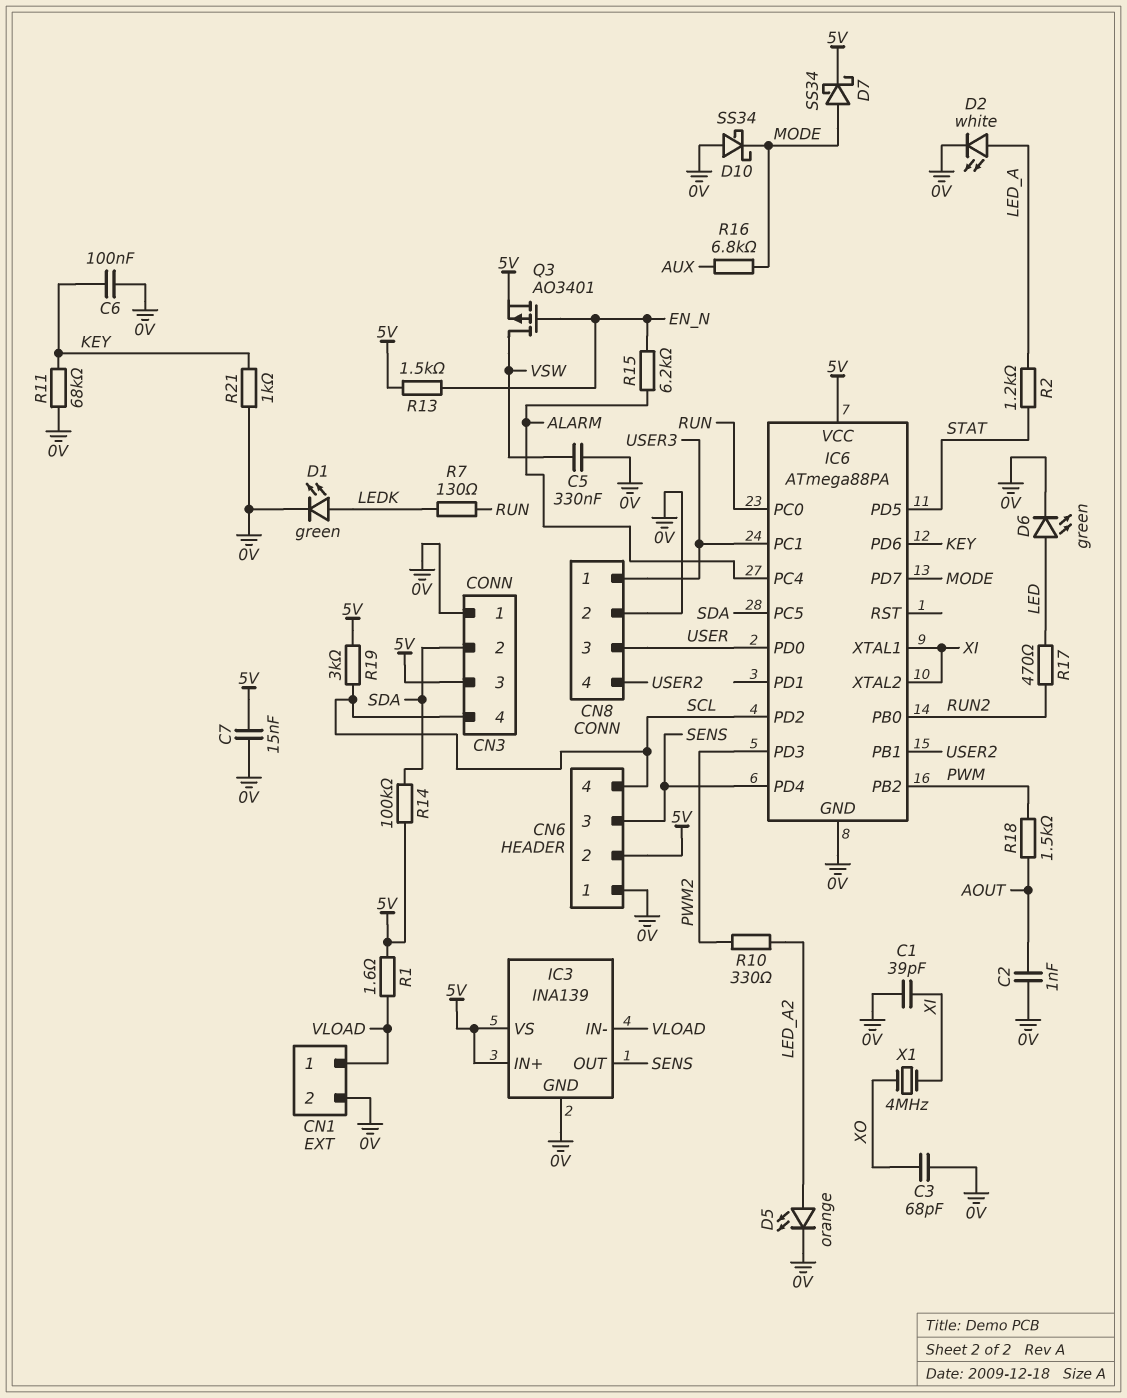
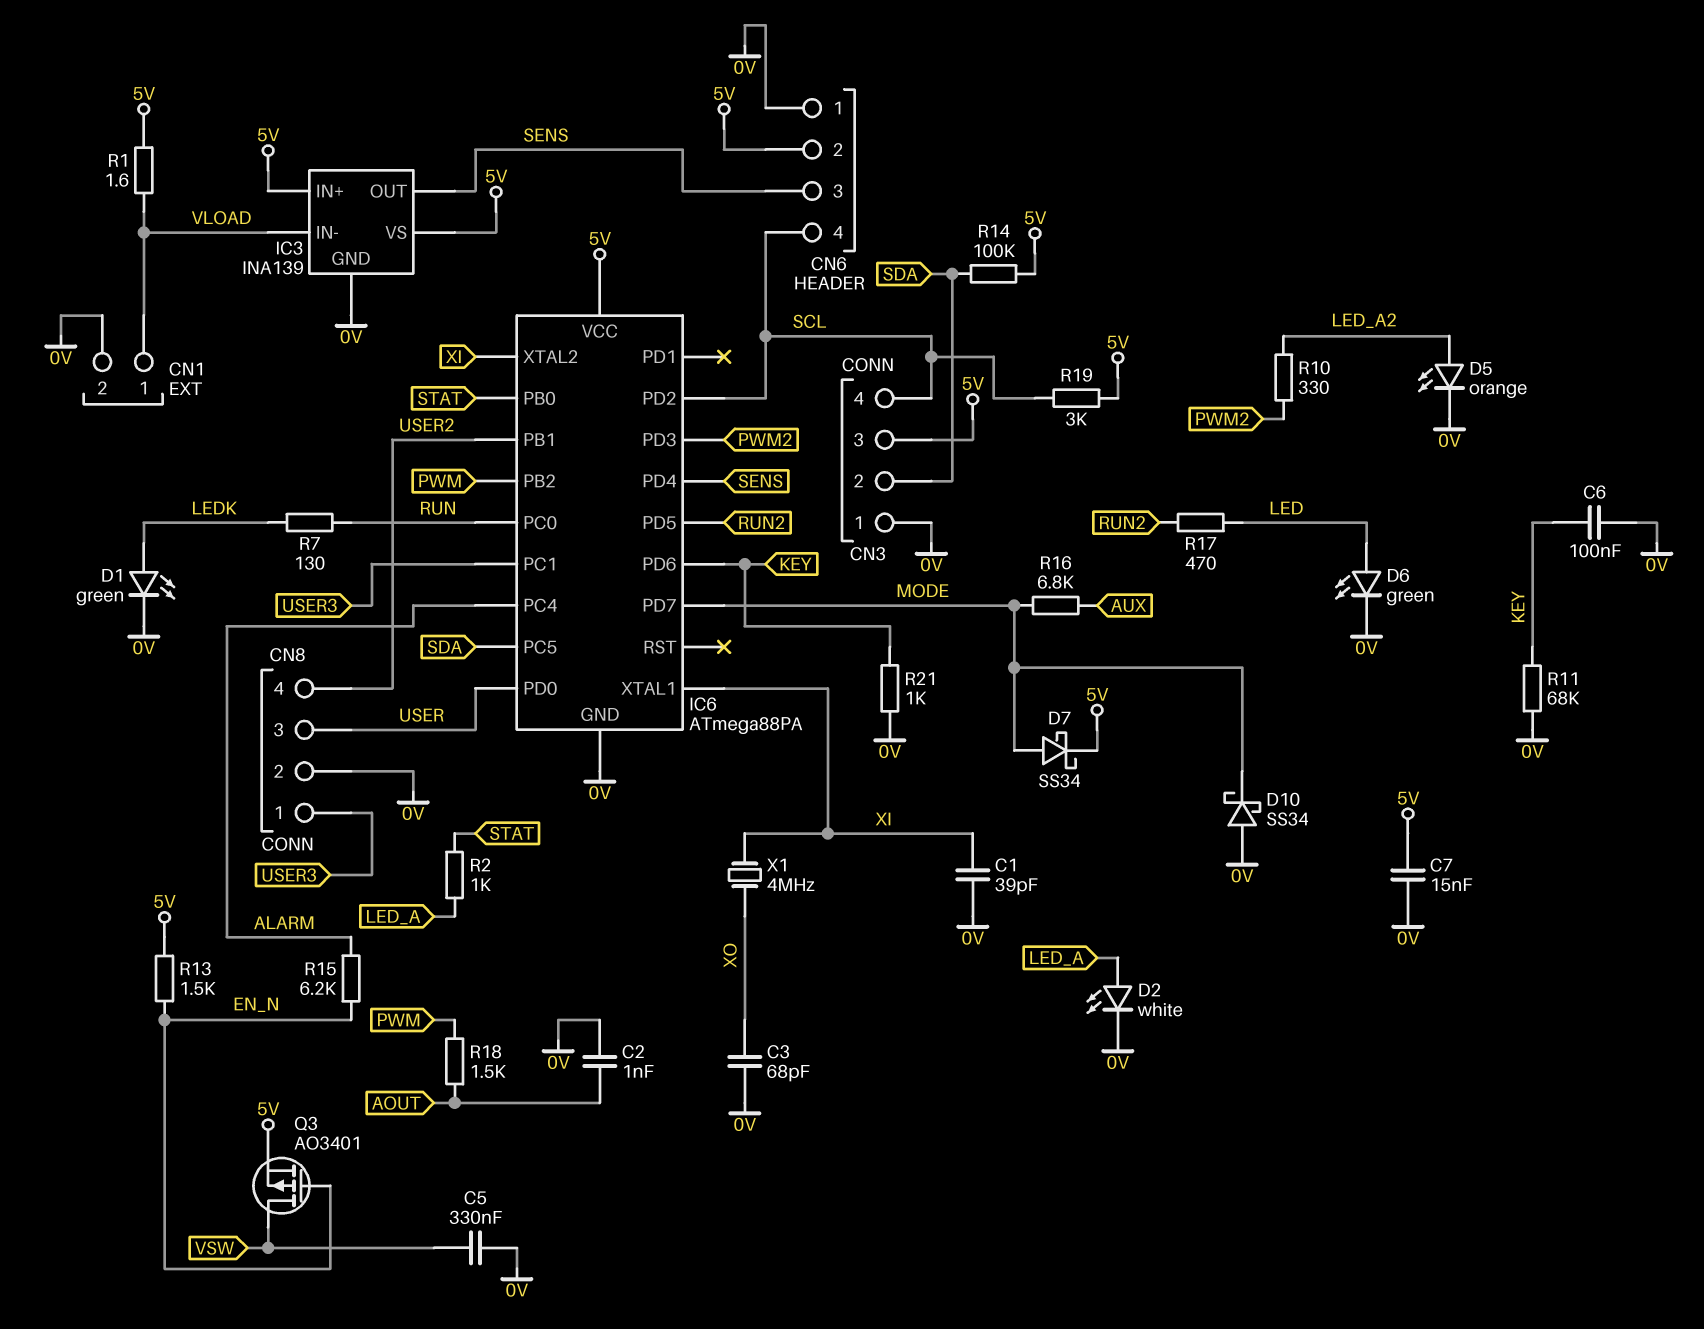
IC6 pin PB0: RUN2 -> STAT
IC6 pin PD5: STAT -> RUN2
R2: 1.2k (LED_A, STAT) -> 1k (LED_A, STAT)

